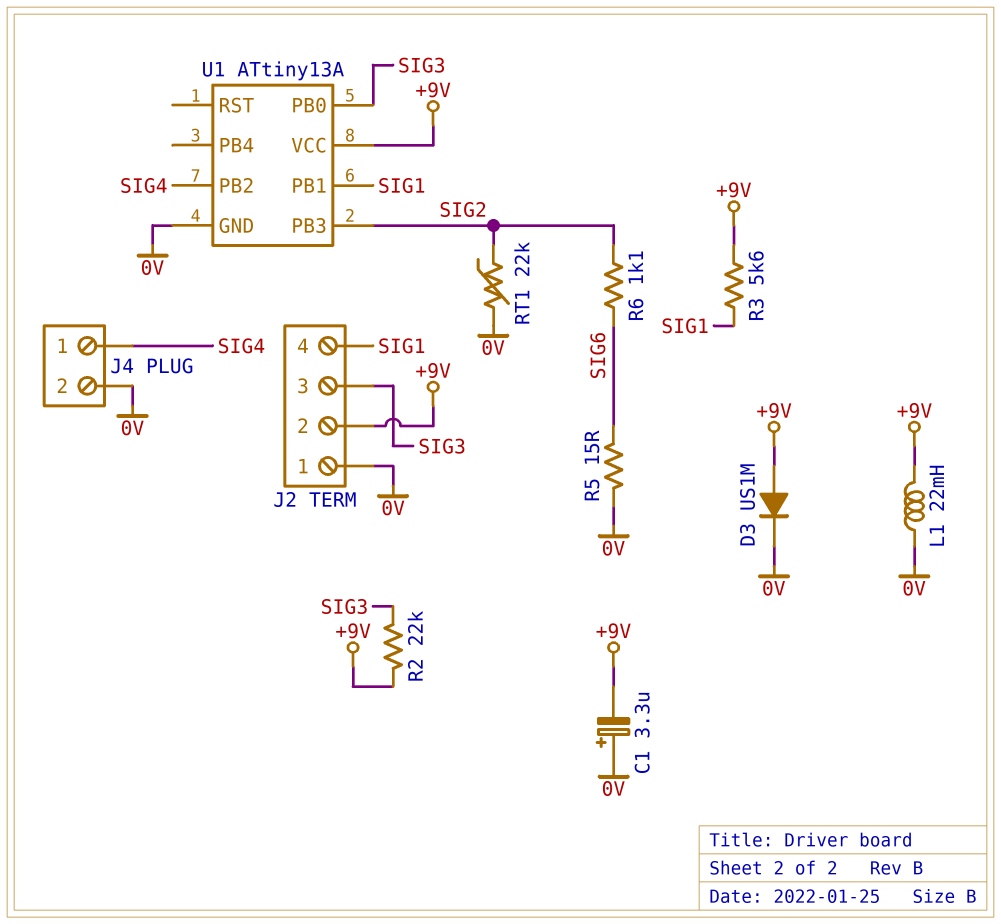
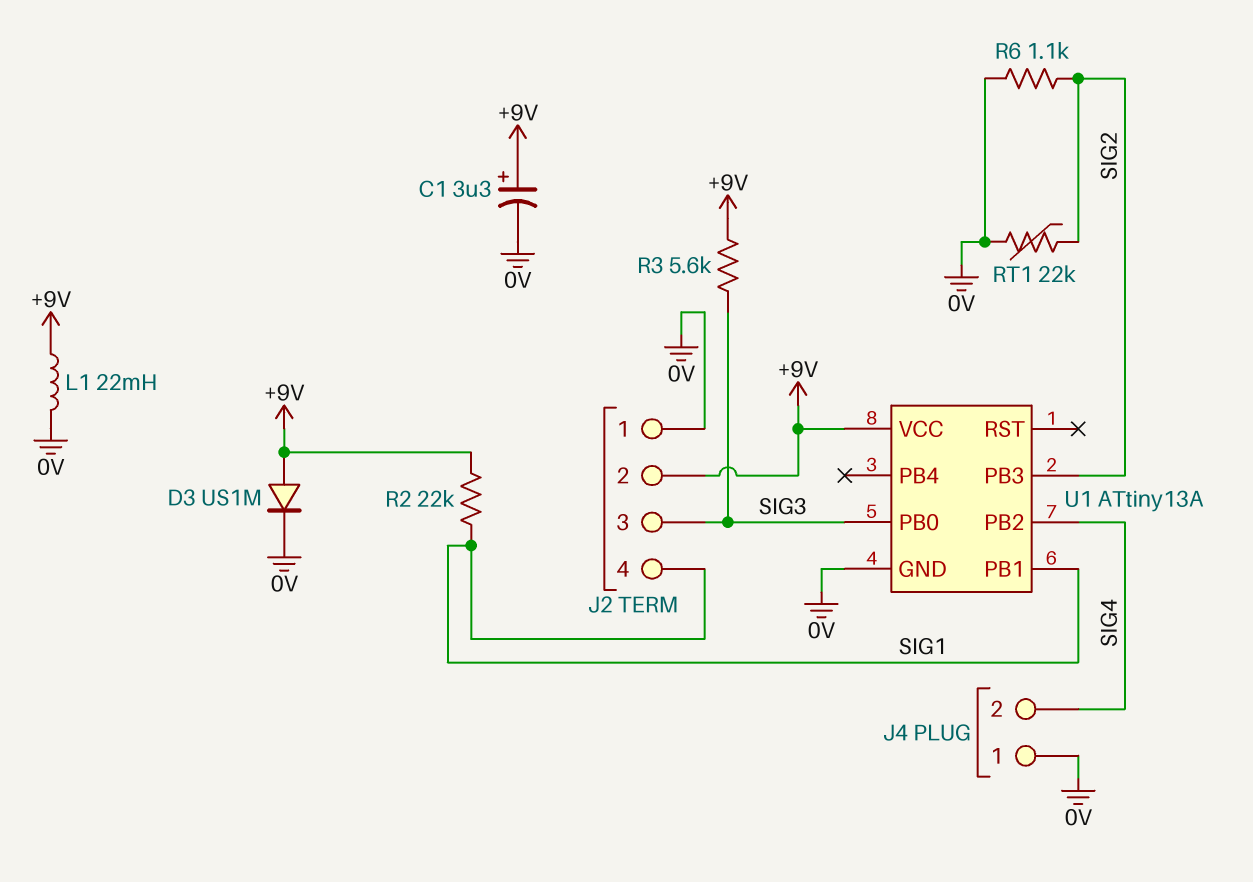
C1: 3.3uF (plus 0V, minus +9V) -> 3.3uF (plus +9V, minus 0V)
J4 pin 1: SIG4 -> 0V
J4 pin 2: 0V -> SIG4
R2: 22k (+9V, SIG3) -> 22k (+9V, SIG1)
R3: 5.6k (+9V, SIG1) -> 5.6k (+9V, SIG3)
R5: 15 (0V, SIG6) -> none
R6: 1.1k (SIG2, SIG6) -> 1.1k (0V, SIG2)

